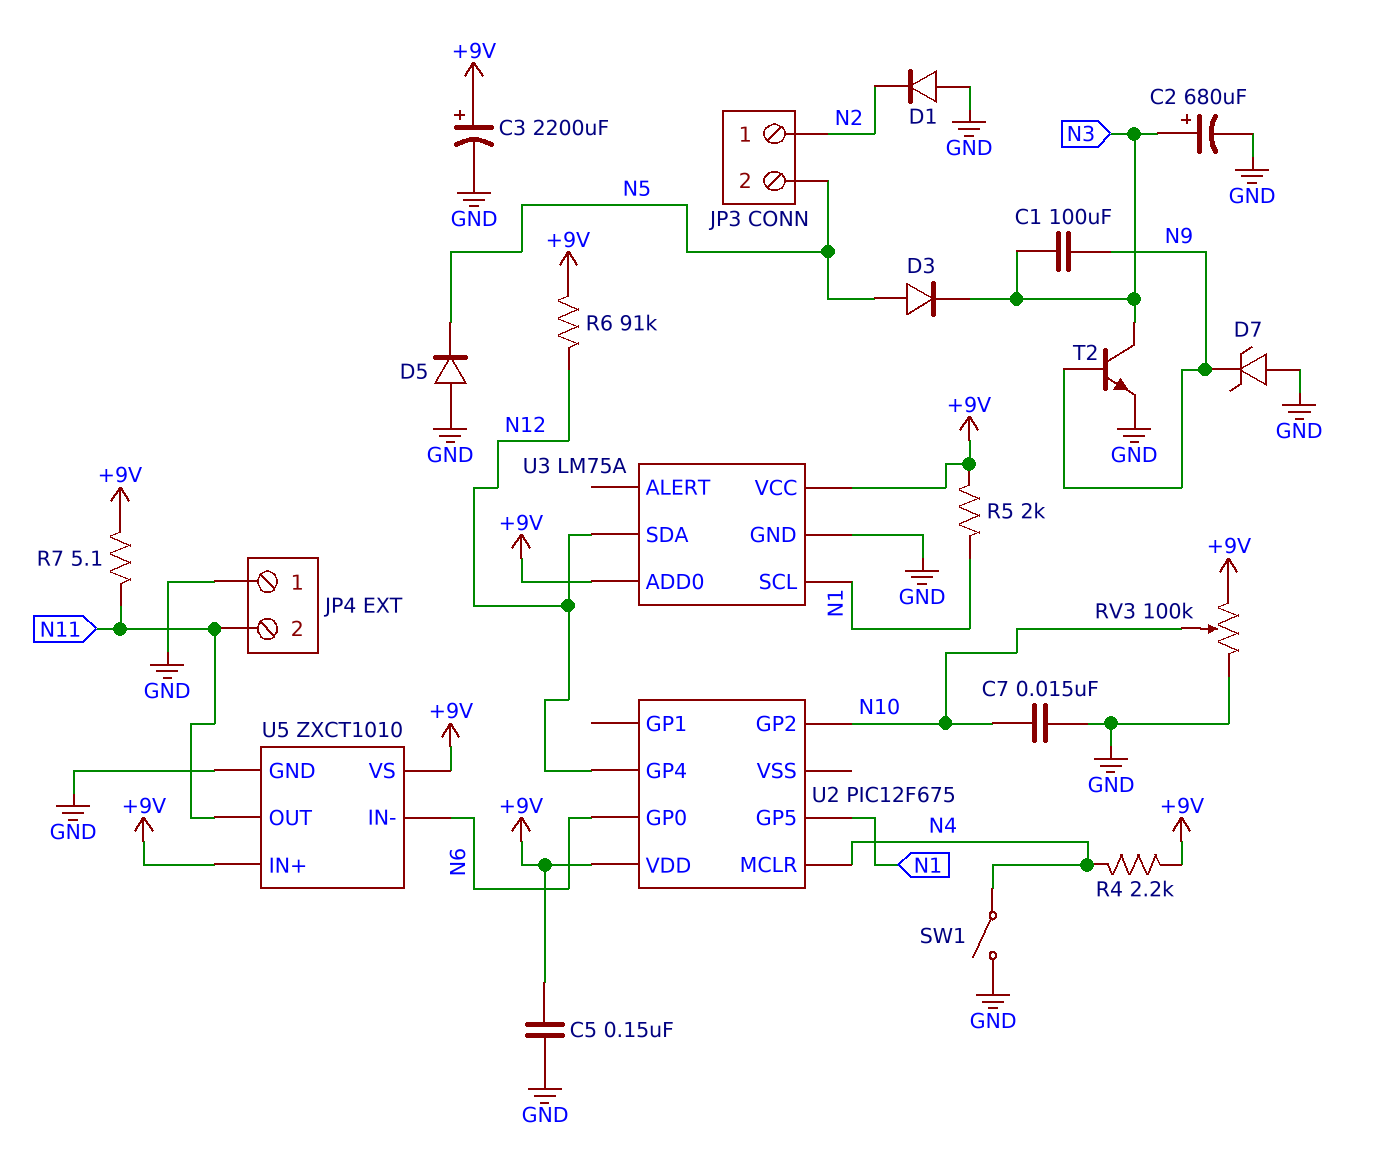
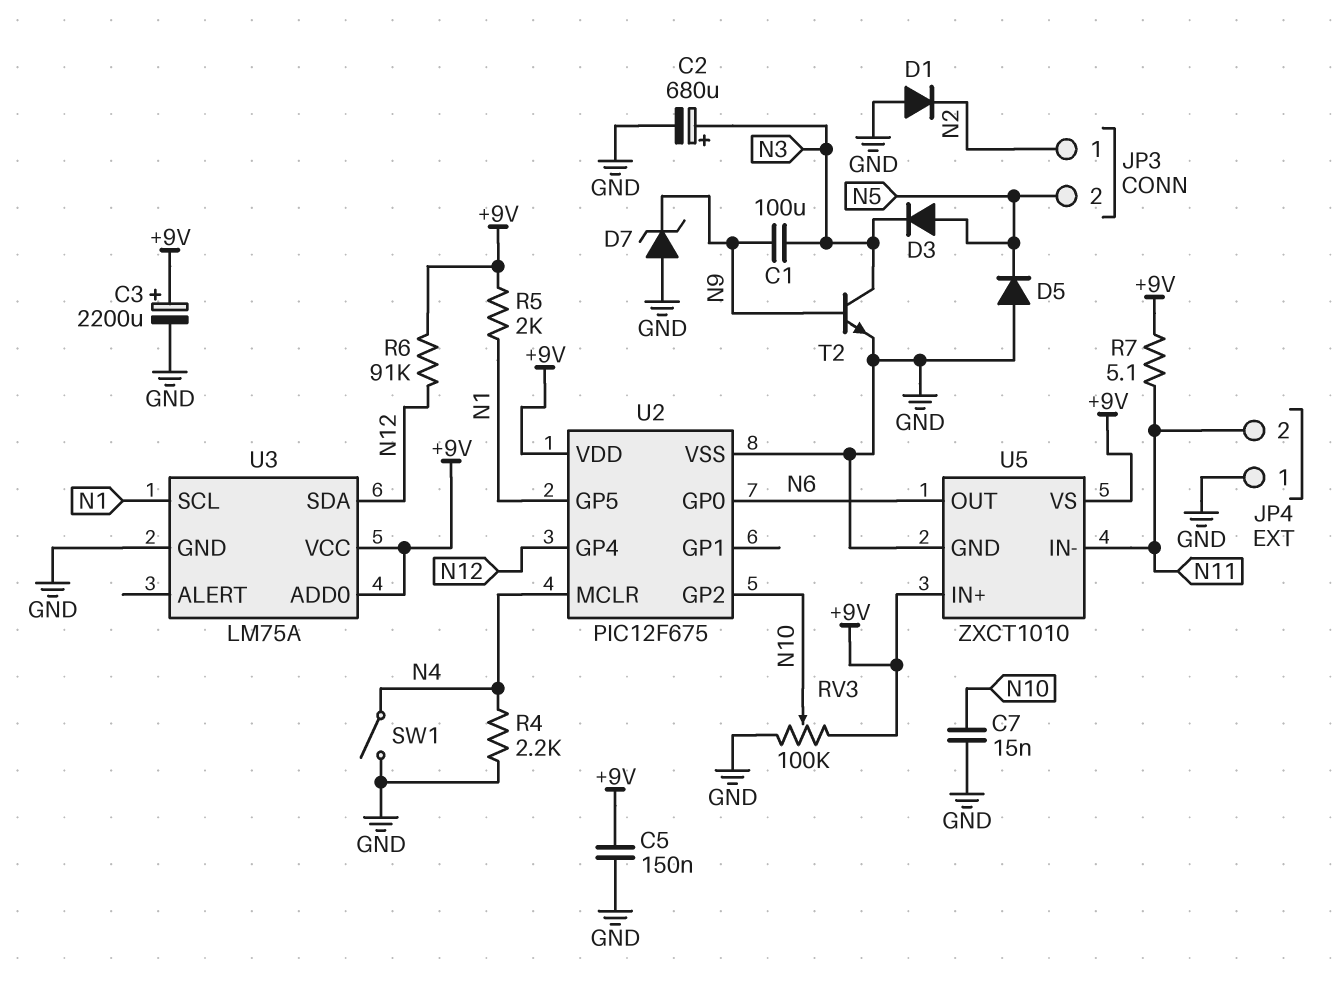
R4: 2.2k (+9V, N4) -> 2.2k (GND, N4)
U2 pin VSS: none -> GND
U5 pin IN-: N6 -> N11
U5 pin OUT: N11 -> N6

